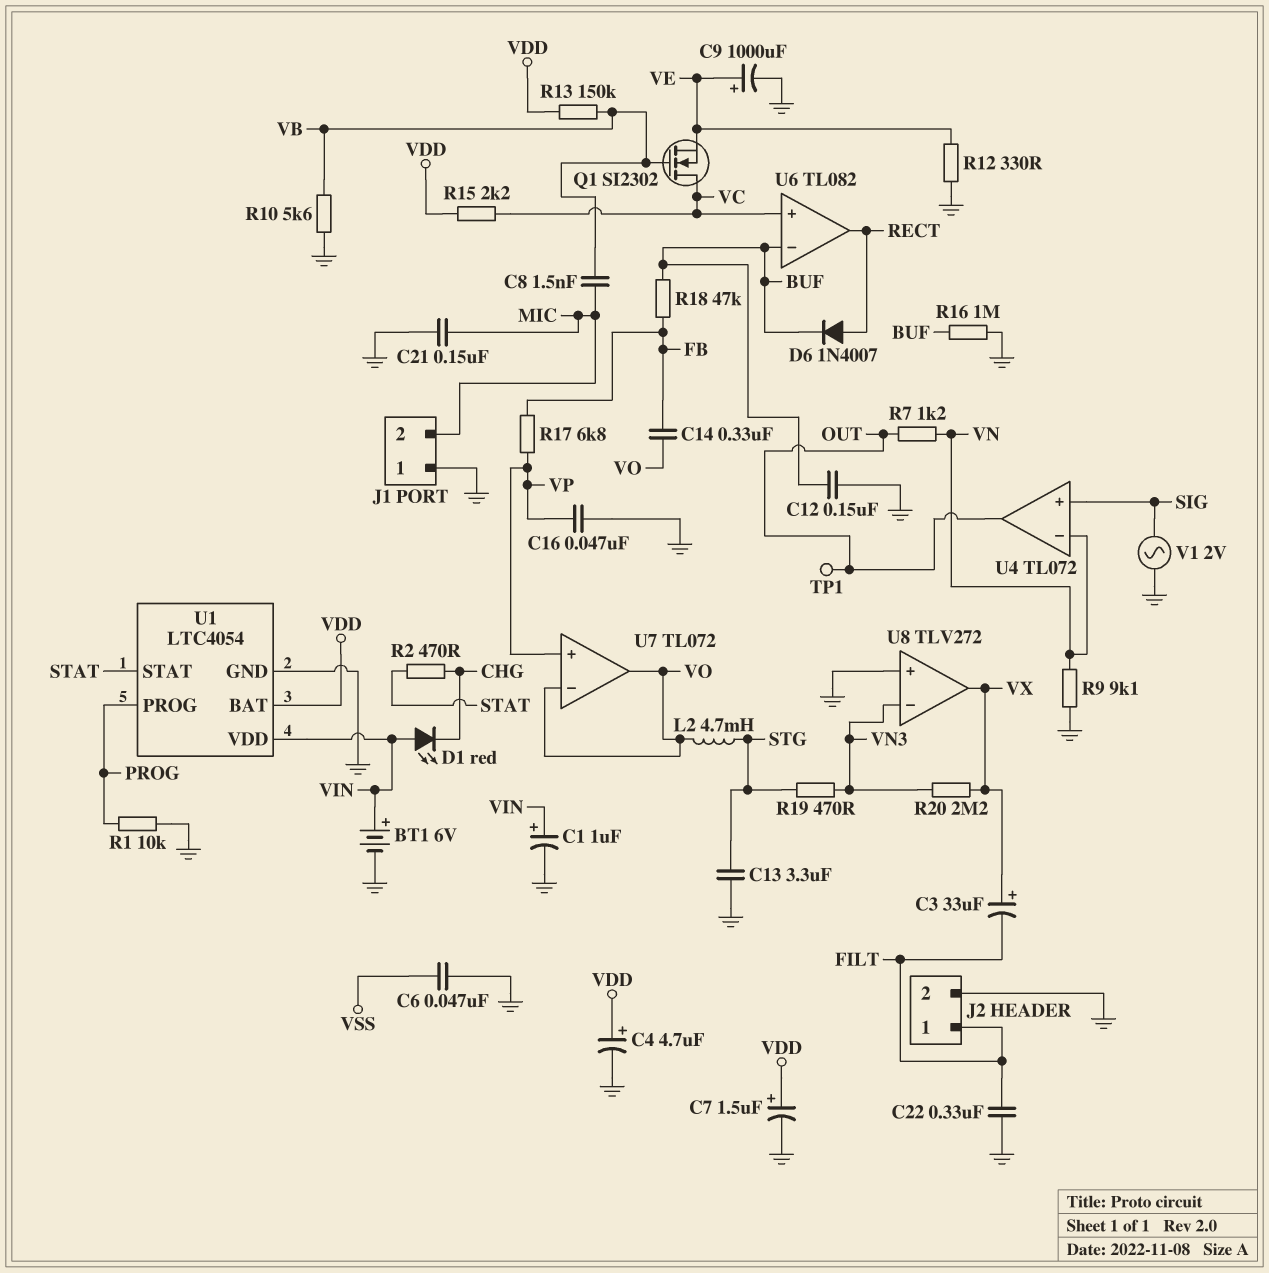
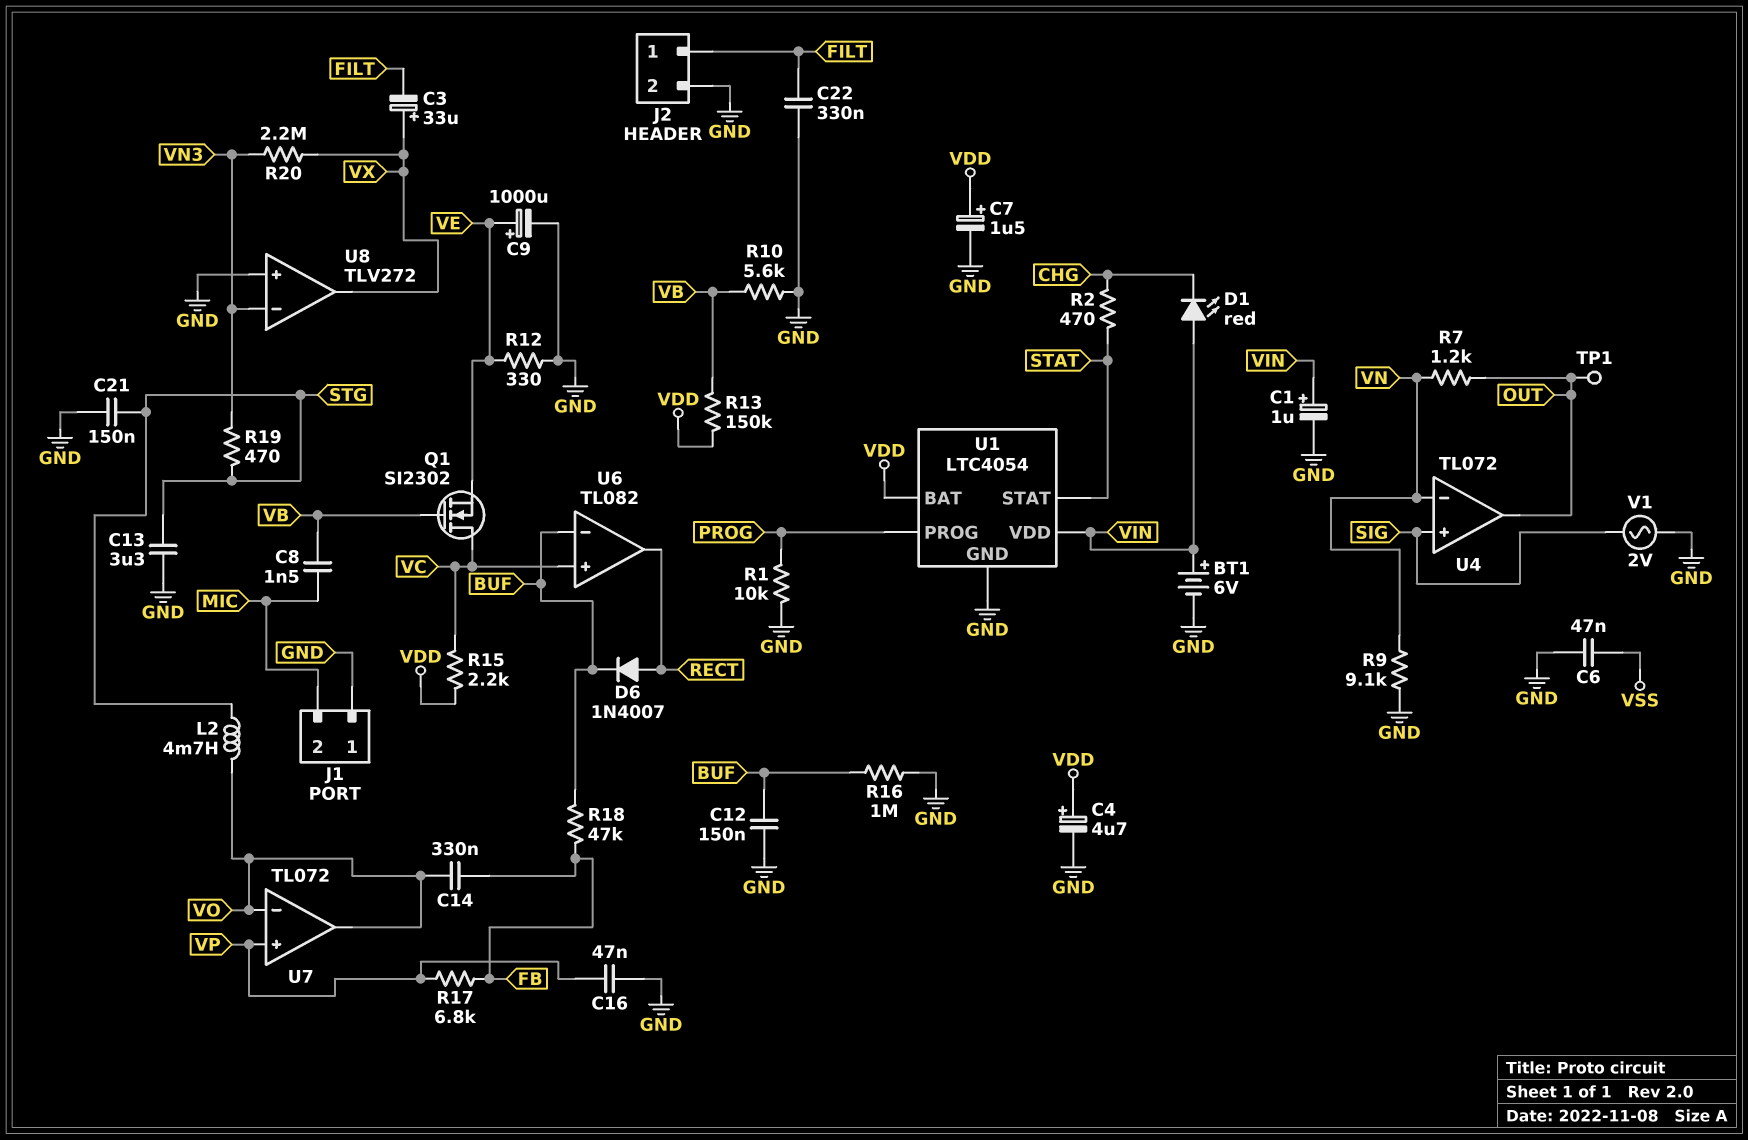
C21: 150nF (GND, MIC) -> 150nF (GND, STG)

